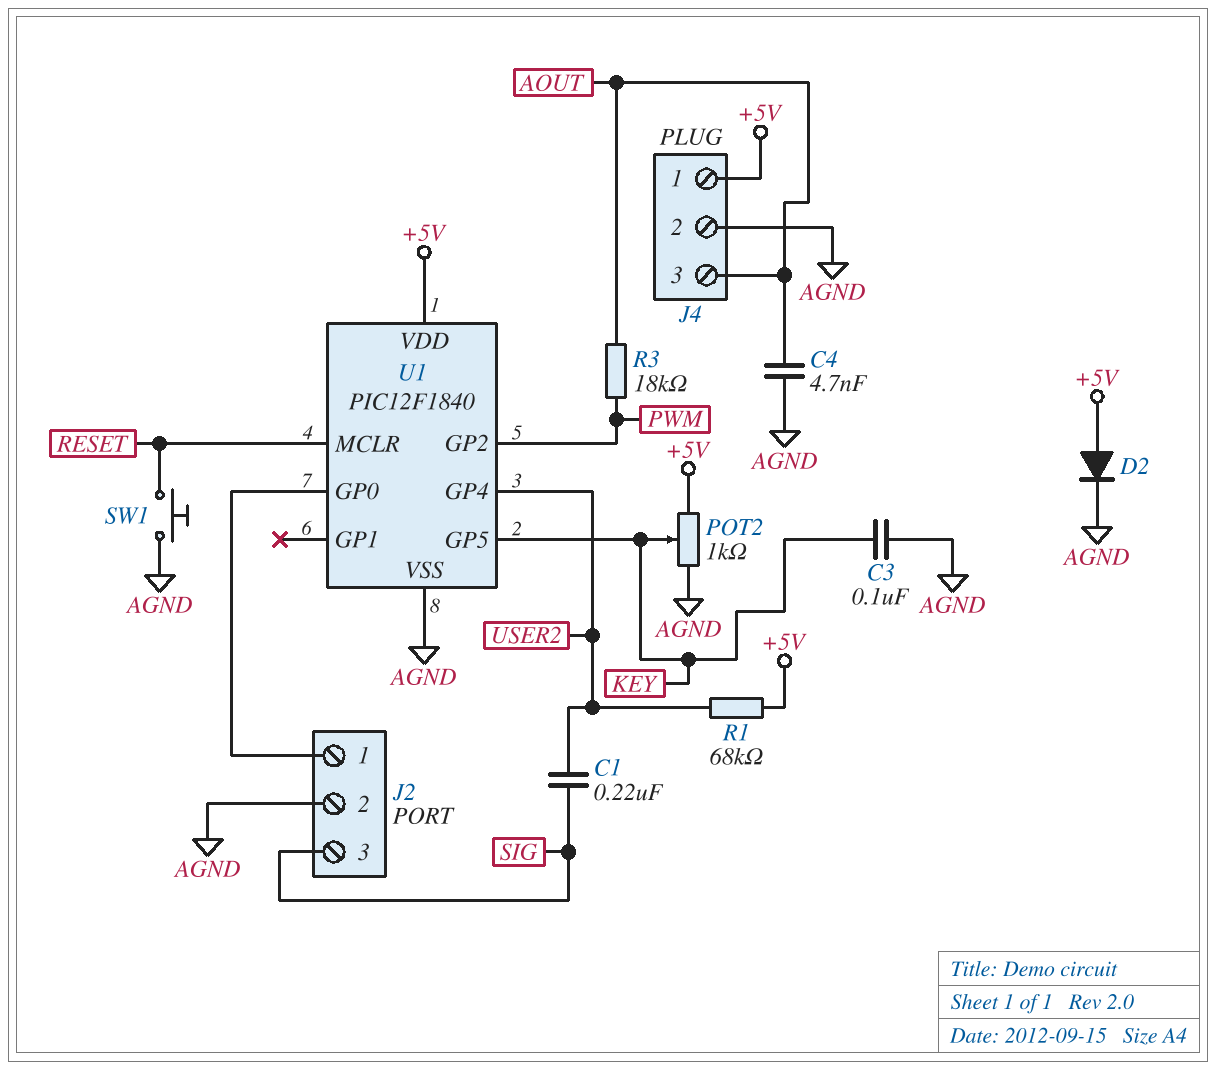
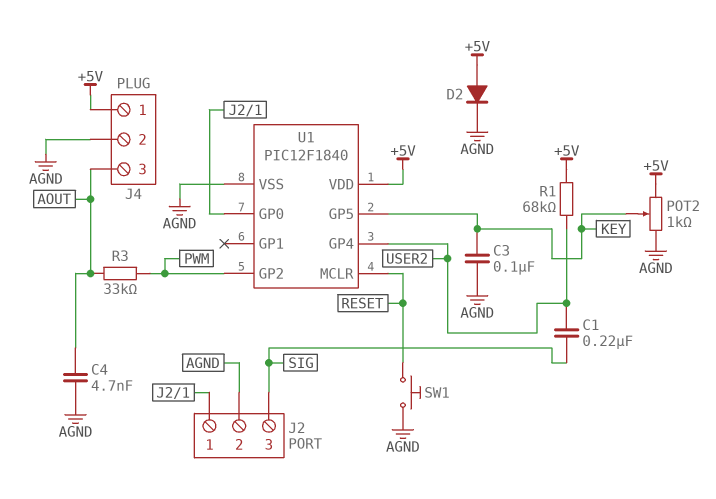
R3: 18k (AOUT, PWM) -> 33k (AOUT, PWM)

